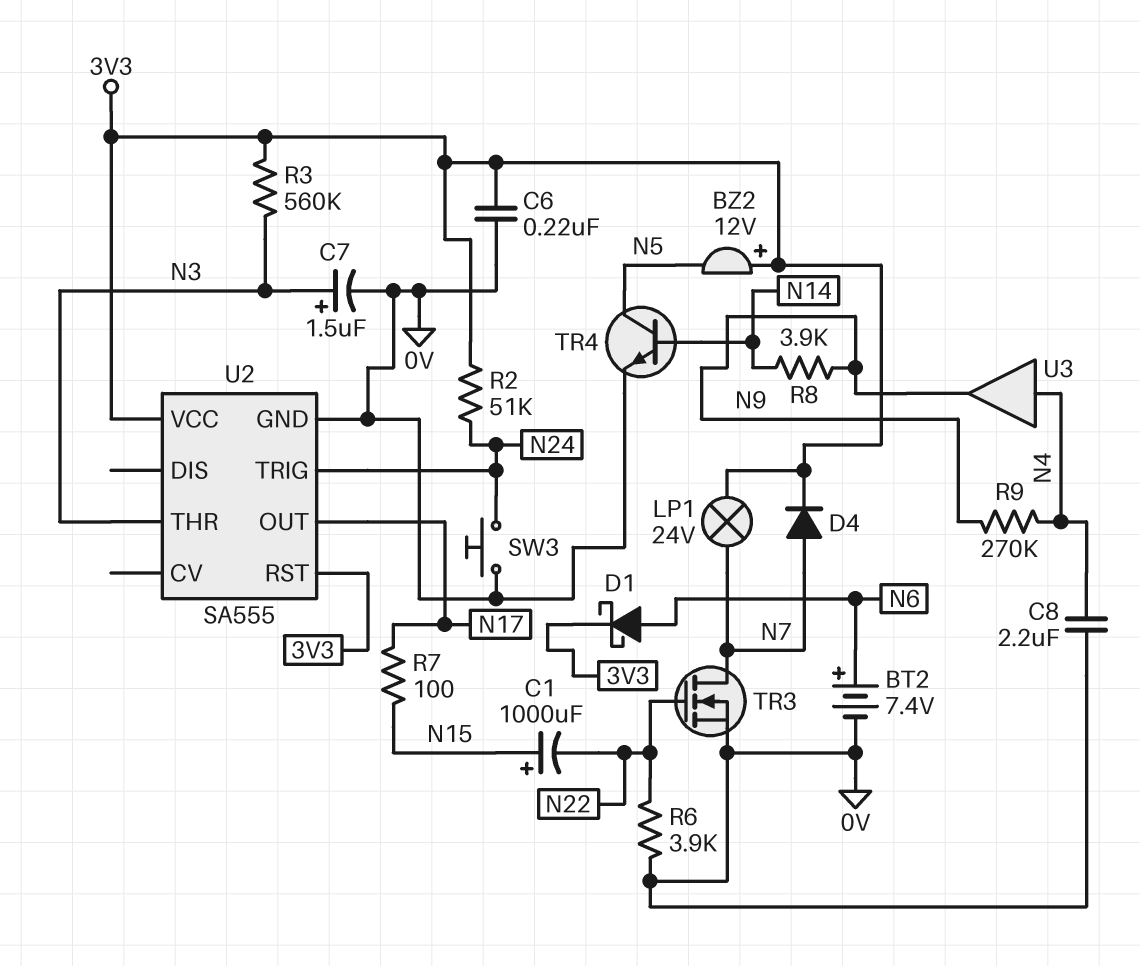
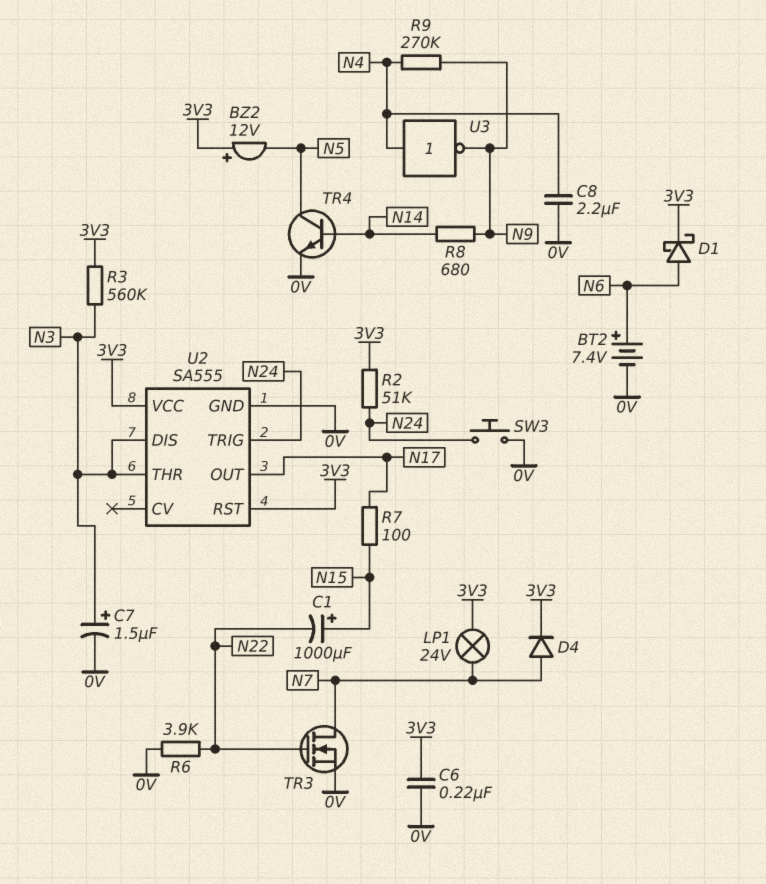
R8: 3.9k (N9, N14) -> 680 (N9, N14)
U2 pin DIS: none -> N3
U3: buffer (in N4, out N9) -> NOT (in N4, out N9)

